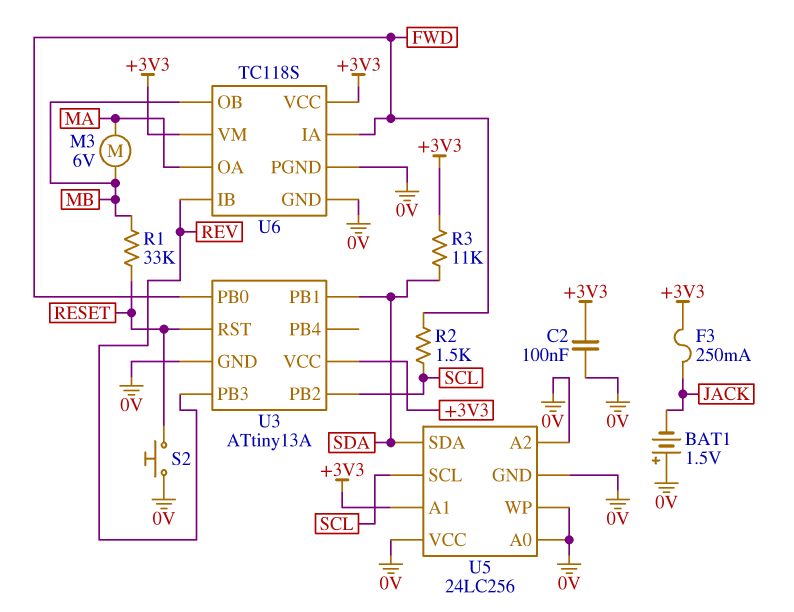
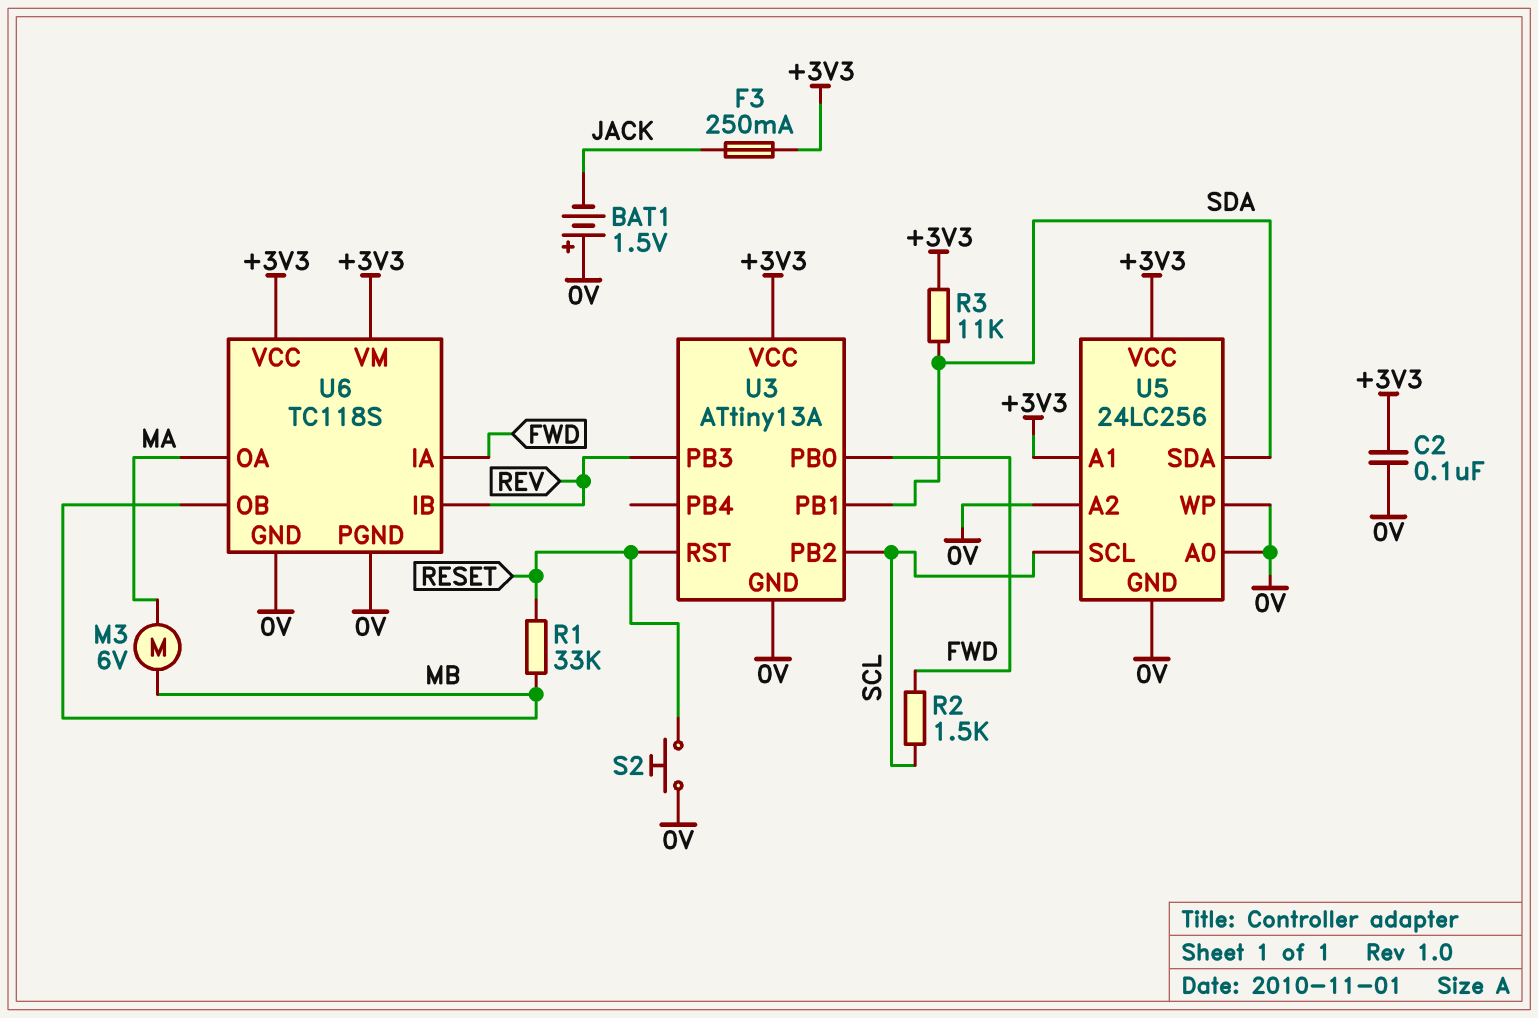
U5 pin VCC: 0V -> +3V3

